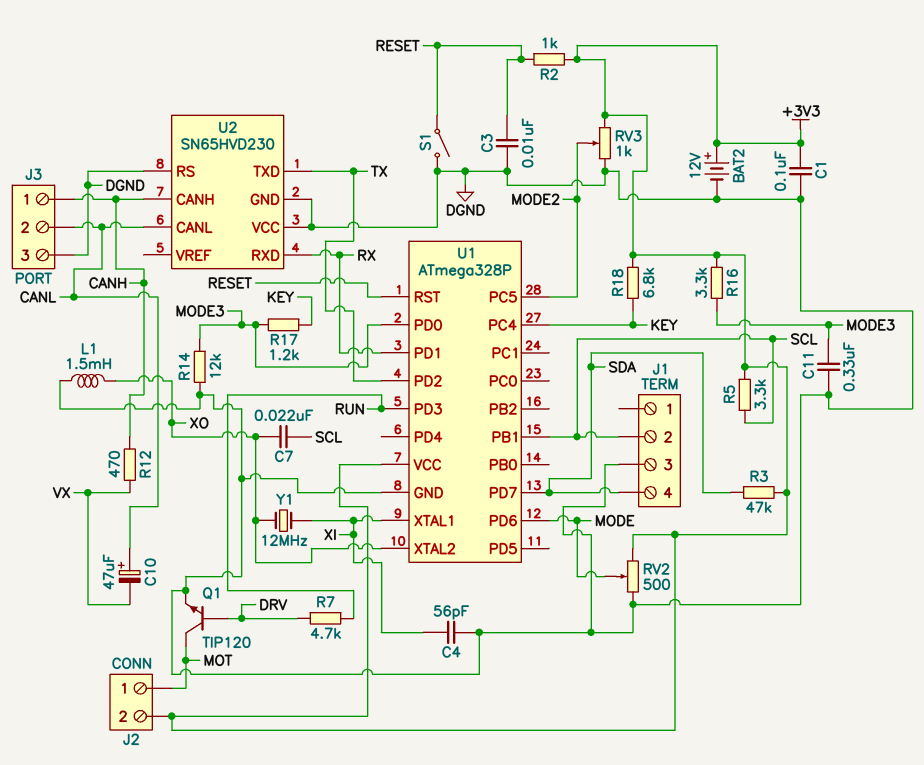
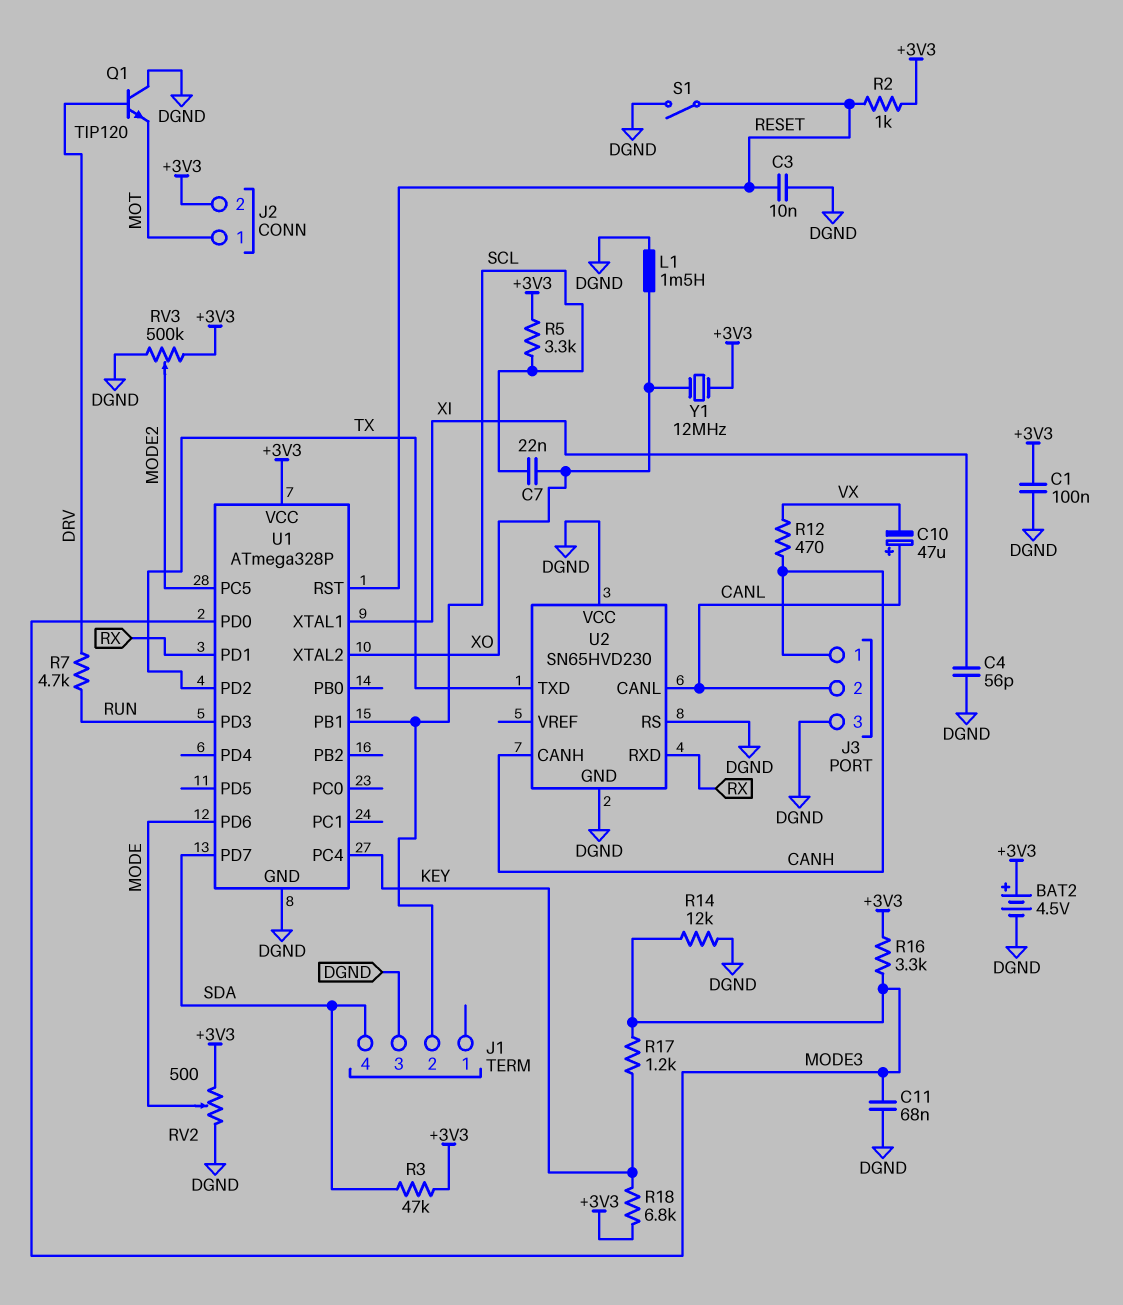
BAT2: 12V (plus +3V3, minus DGND) -> 4.5V (plus +3V3, minus DGND)
C11: 330nF (DGND, MODE3) -> 68nF (DGND, MODE3)
Q1: NPN TIP120 (B DRV, C MOT, E DGND) -> NPN TIP120 (B DRV, C DGND, E MOT)
RV3: 1k (+3V3, DGND, wiper MODE2) -> 500k (+3V3, DGND, wiper MODE2)
Y1: 12MHz (XI, XO) -> 12MHz (+3V3, XO)

